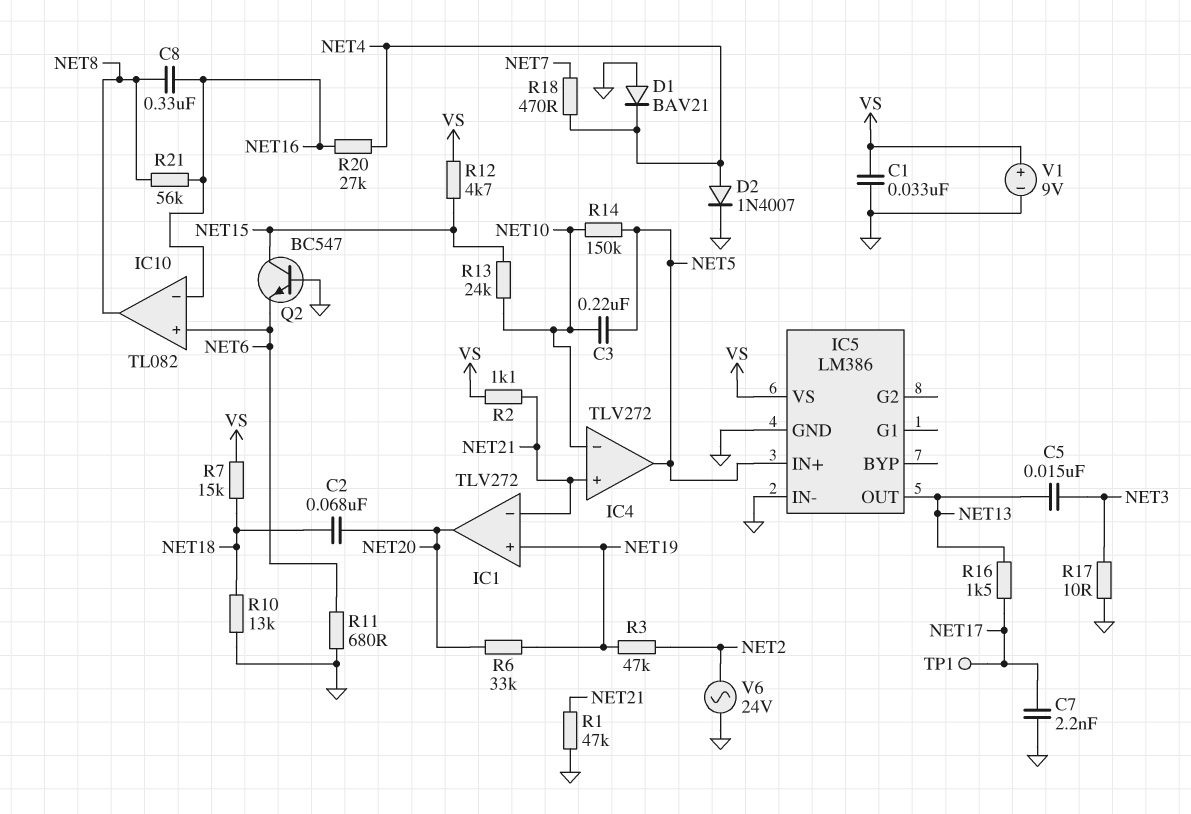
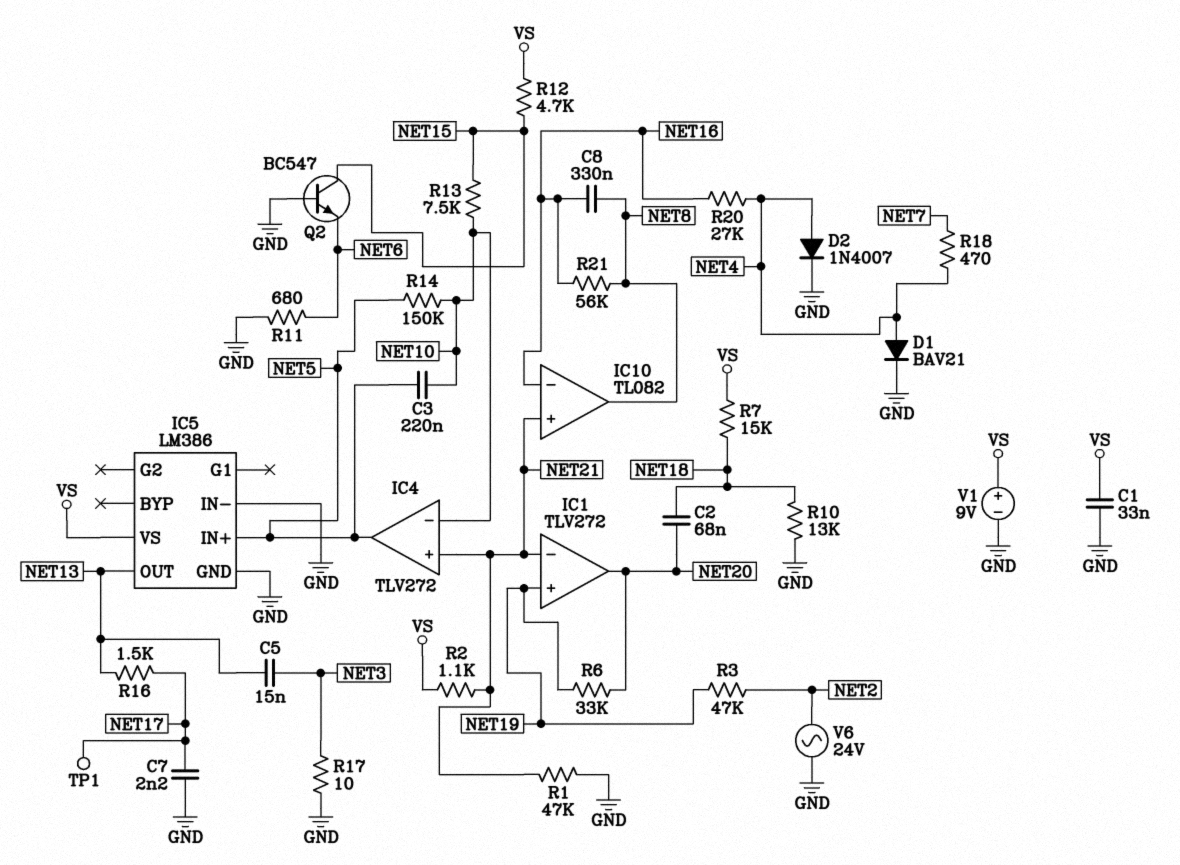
D1: diode BAV21 (A GND, K NET4) -> diode BAV21 (A NET4, K GND)
IC10 pin in+: NET6 -> NET21
R13: 24k (NET10, NET15) -> 7.5k (NET10, NET15)

